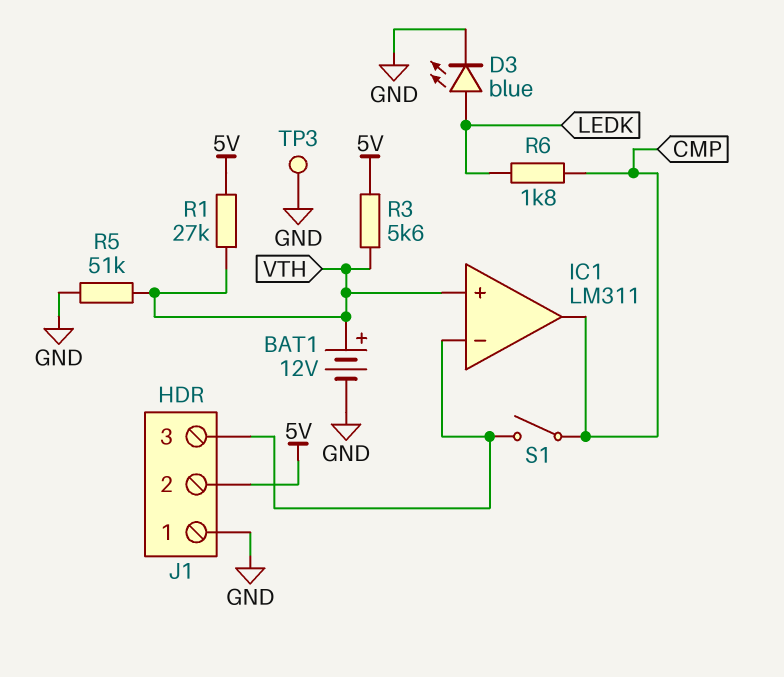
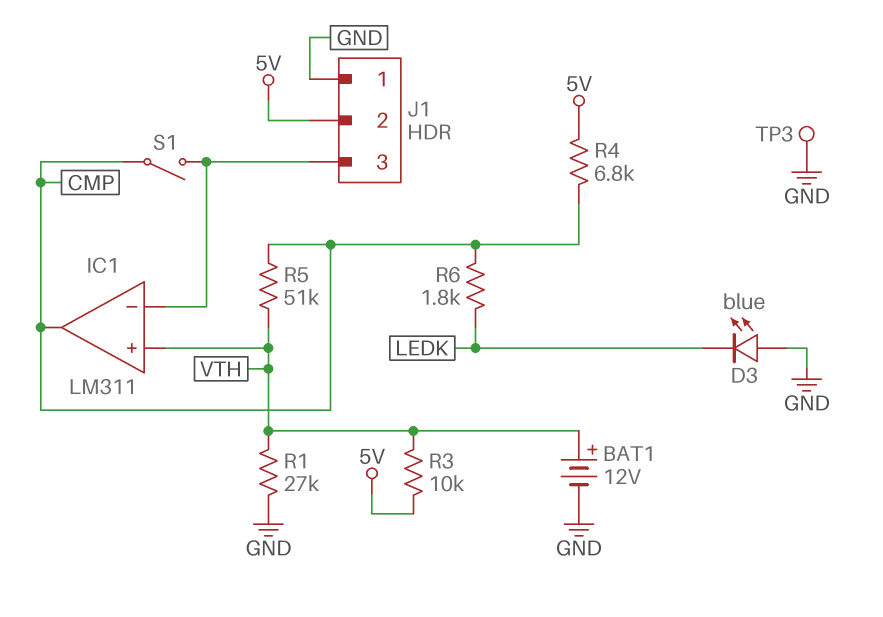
D3: LED blue (A LEDK, K GND) -> LED blue (A GND, K LEDK)
R1: 27k (5V, VTH) -> 27k (GND, VTH)
R3: 5.6k (5V, VTH) -> 10k (5V, VTH)
R4: none -> 6.8k (5V, CMP)
R5: 51k (GND, VTH) -> 51k (CMP, VTH)

